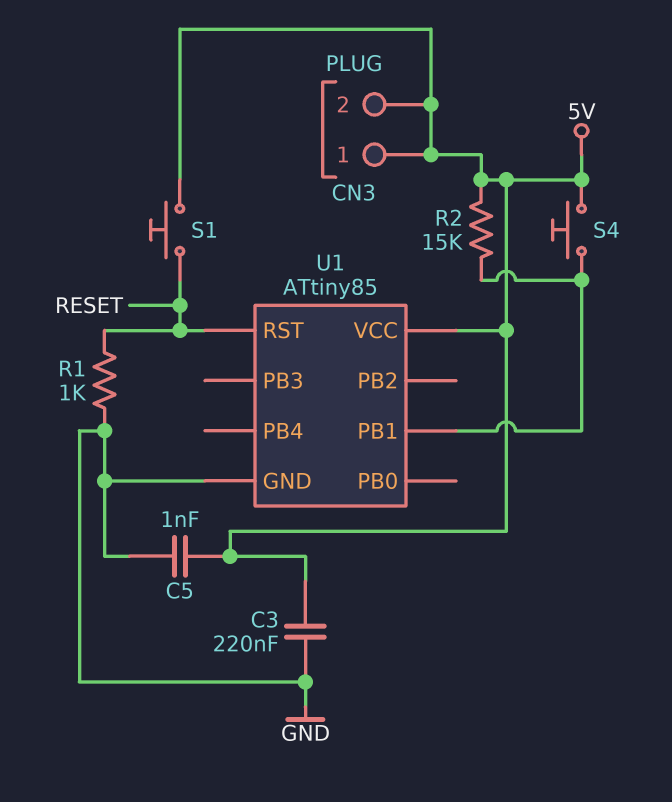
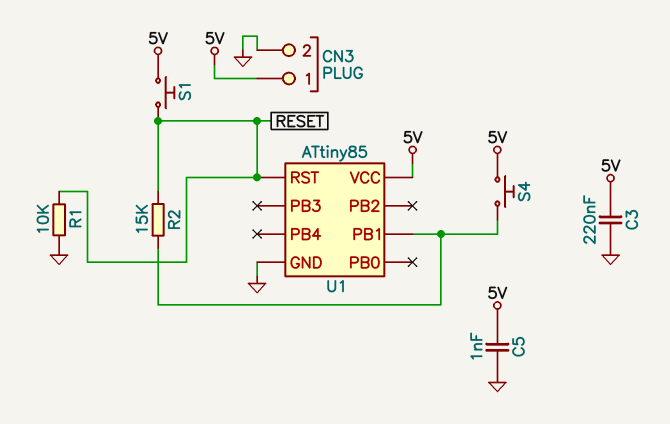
CN3 pin 2: 5V -> GND
R1: 1k (GND, RESET) -> 10k (GND, RESET)
R2: 15k (5V, U1/PB1) -> 15k (RESET, U1/PB1)

